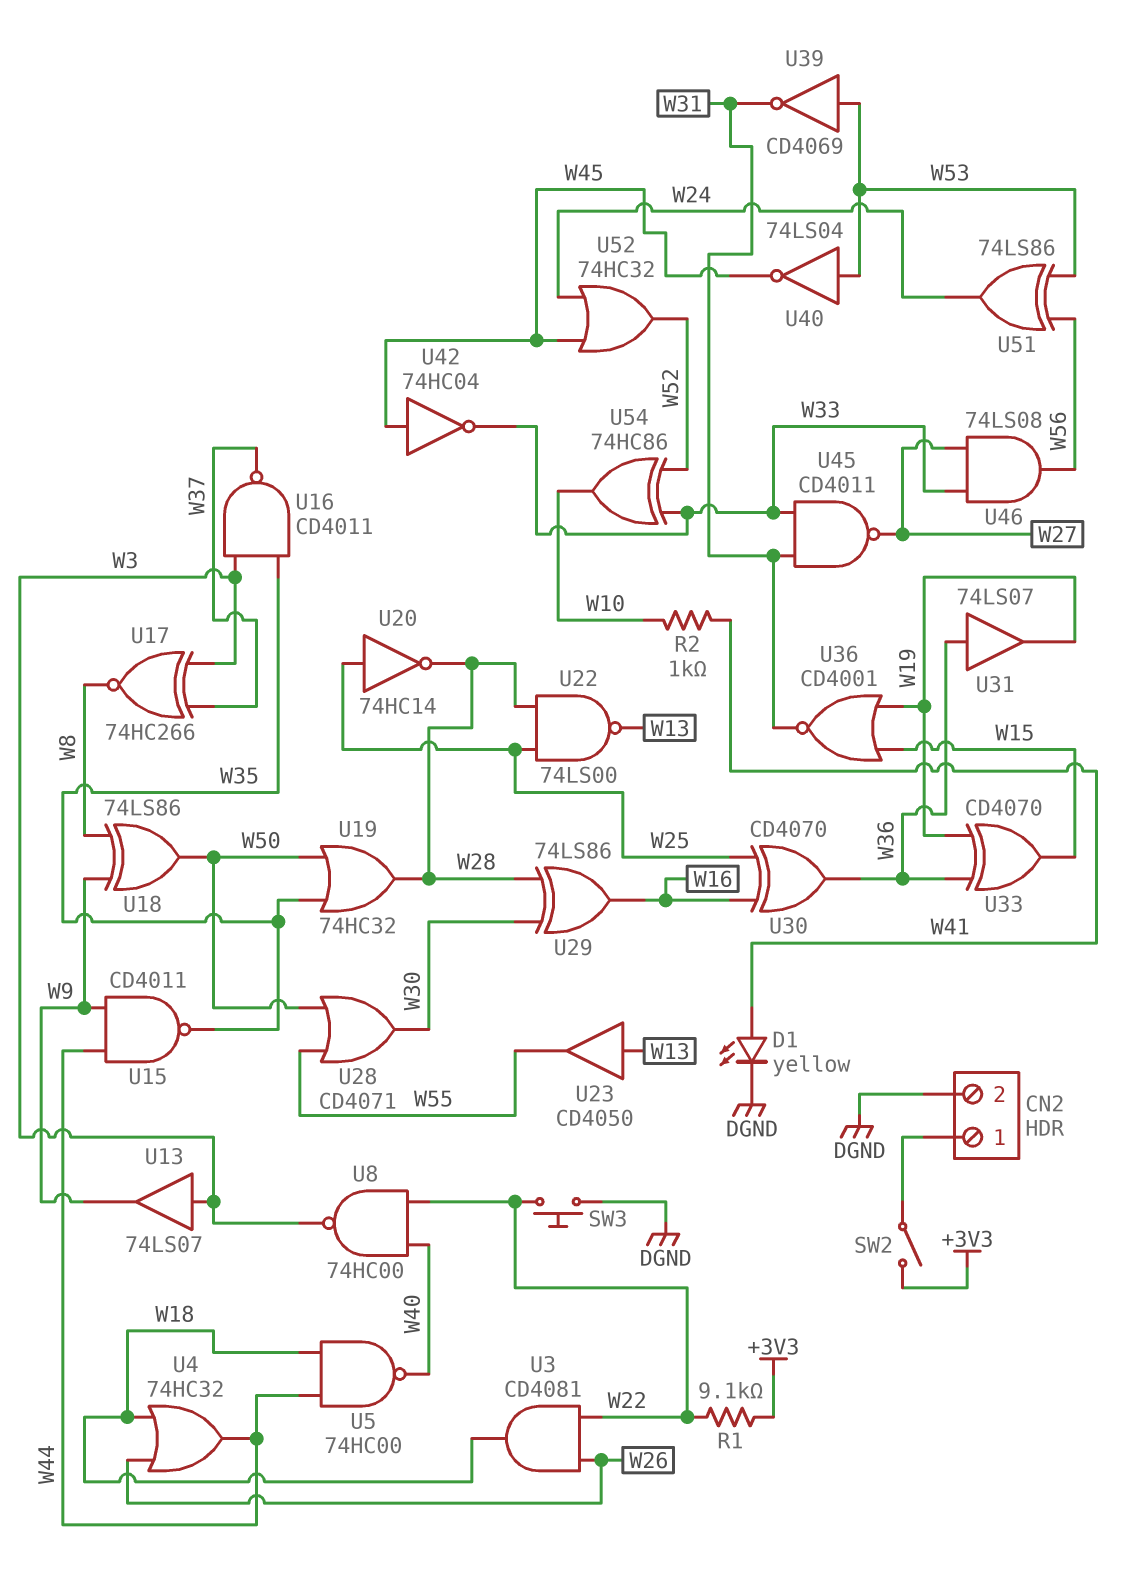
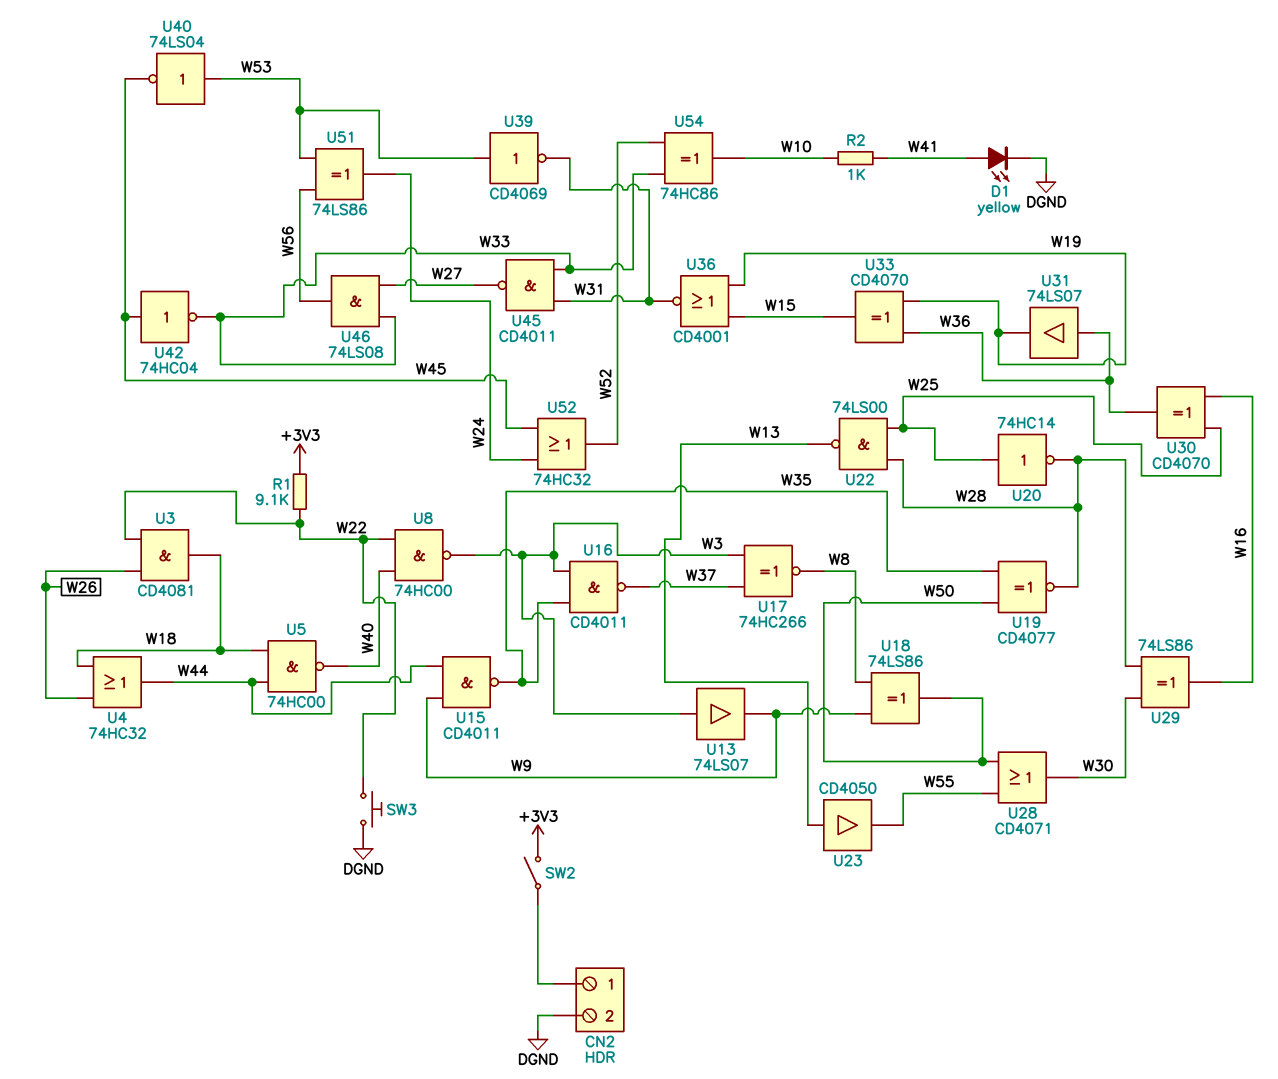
U19: OR 74HC32 (in W35, in W50, out W28) -> XNOR CD4077 (in W35, in W50, out W28)

